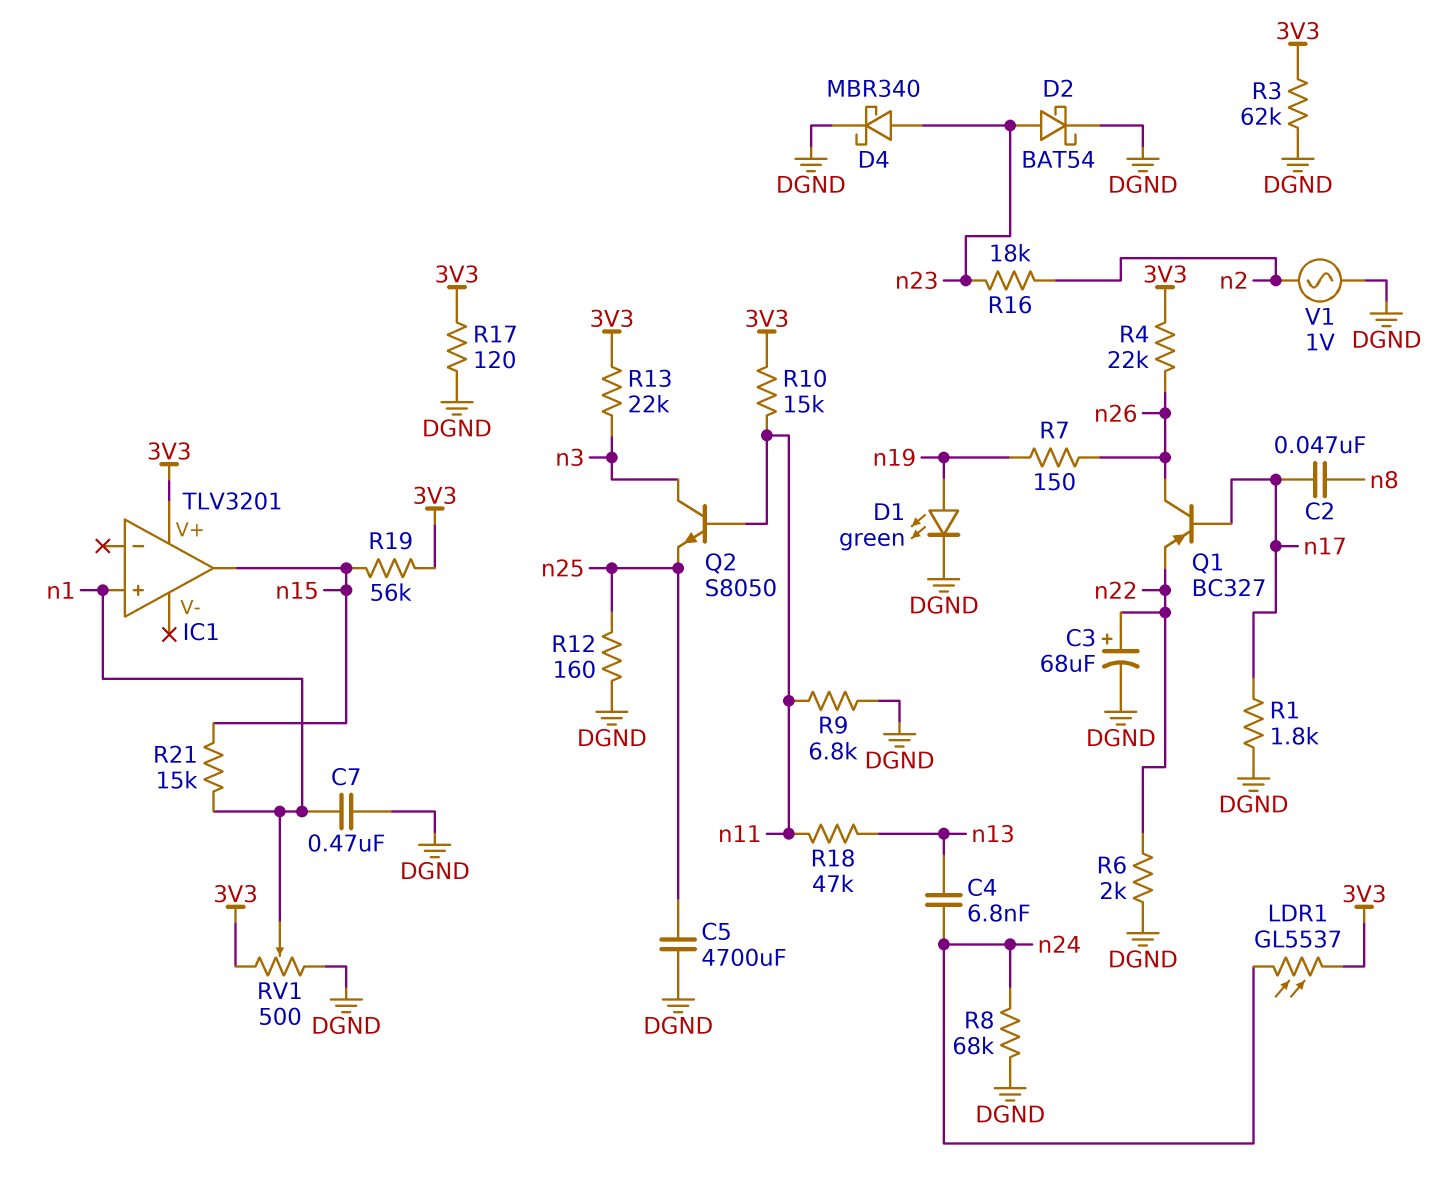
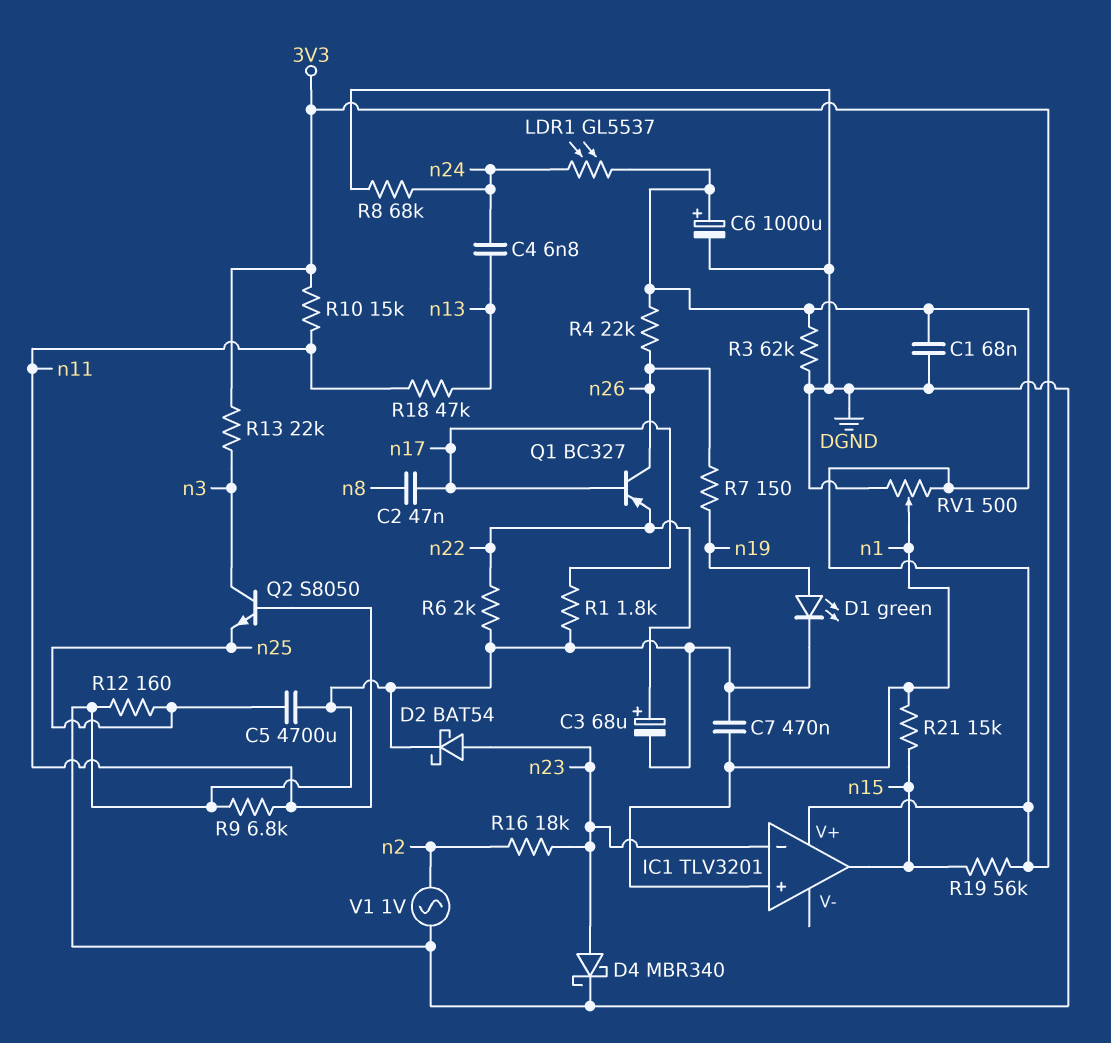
C1: none -> 68nF (3V3, DGND)
C6: none -> 1000uF (plus 3V3, minus DGND)
IC1 pin in-: none -> n23
R17: 120 (3V3, DGND) -> none

